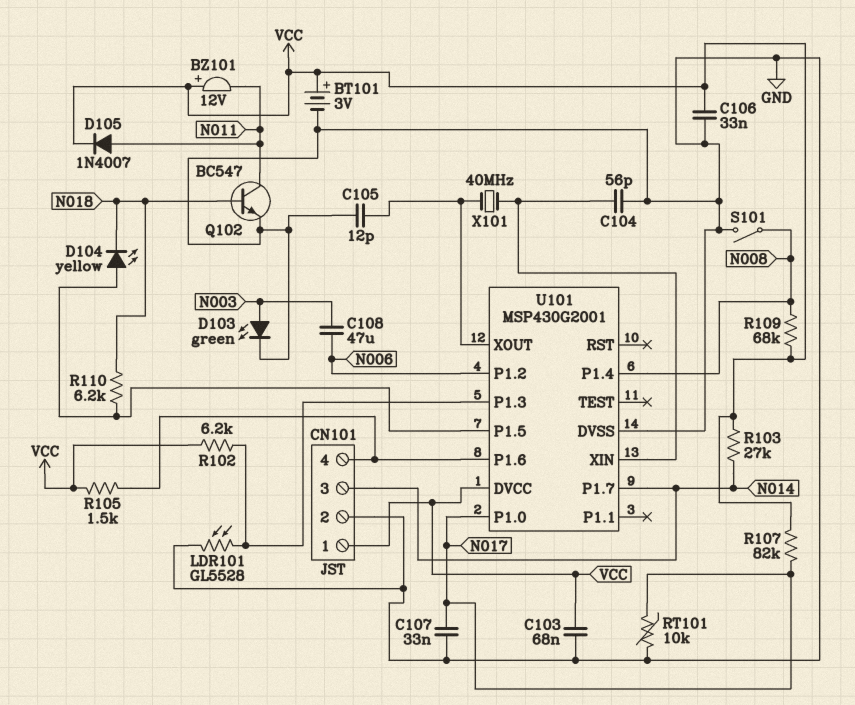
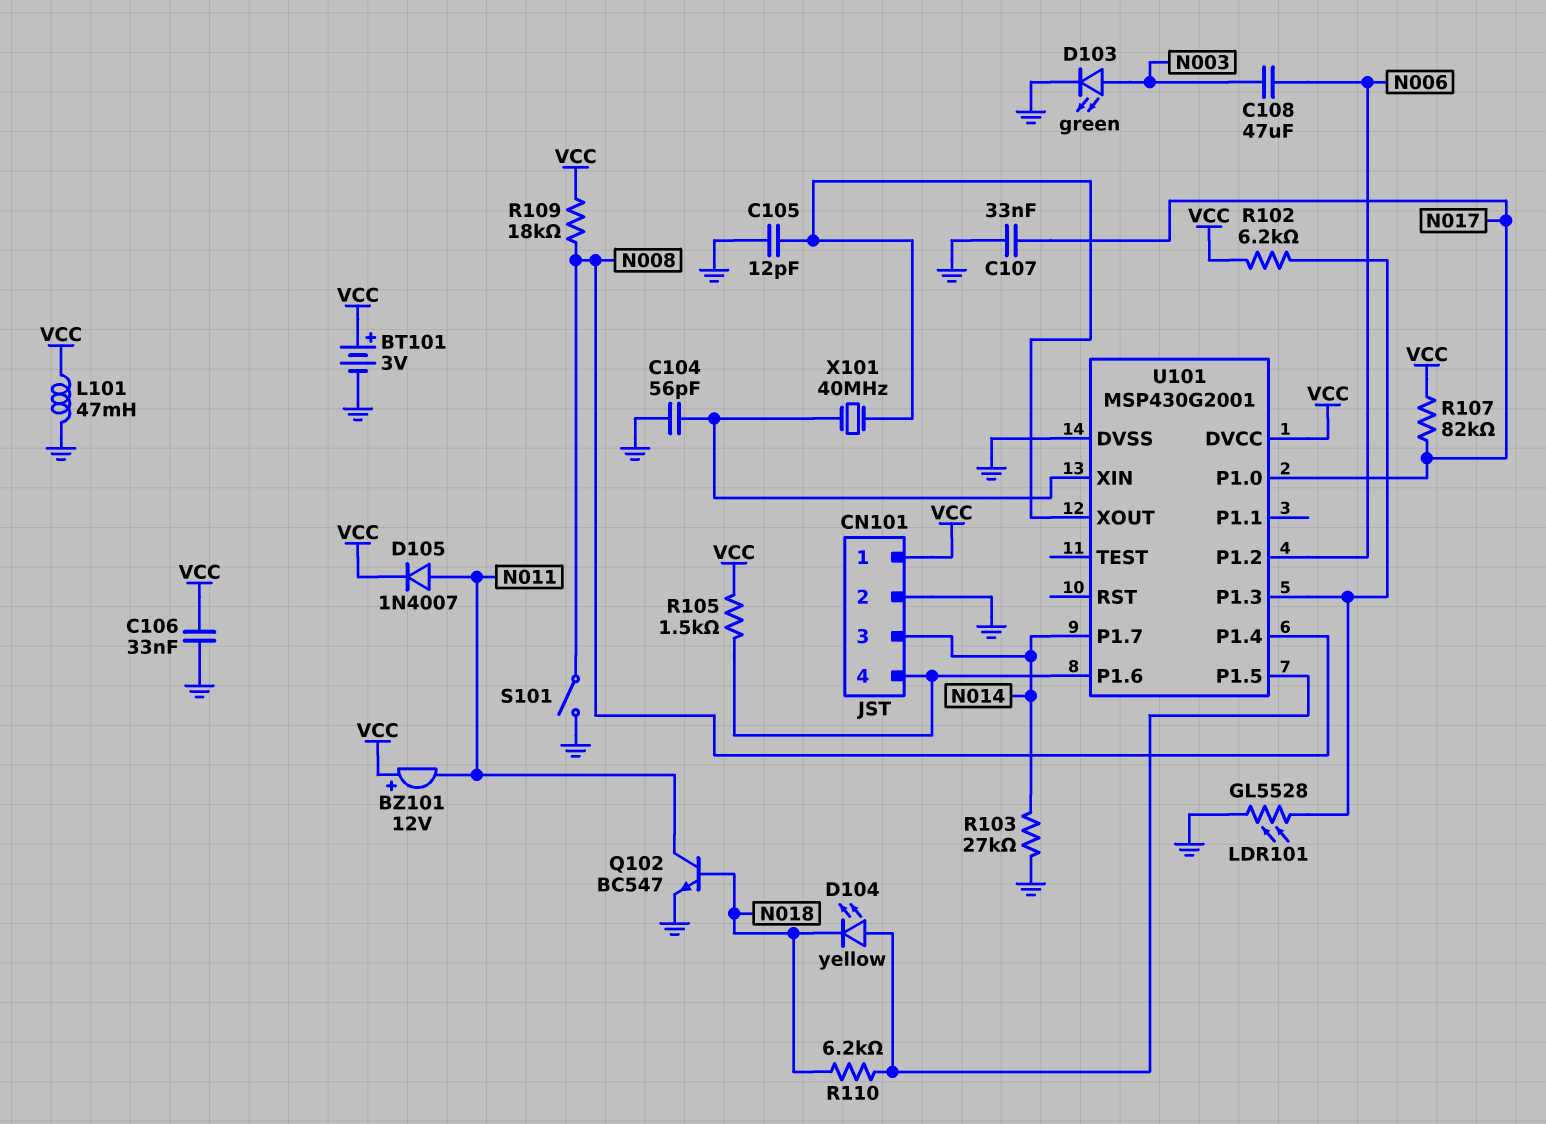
C103: 68nF (GND, VCC) -> none
L101: none -> 47mH (GND, VCC)
R103: 27k (N014, VCC) -> 27k (GND, N014)
R109: 68k (N008, VCC) -> 18k (N008, VCC)
RT101: 10k (GND, N017) -> none

